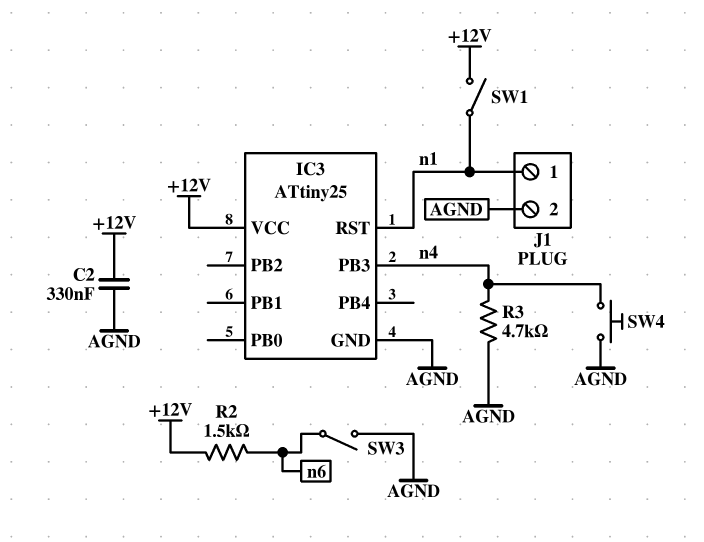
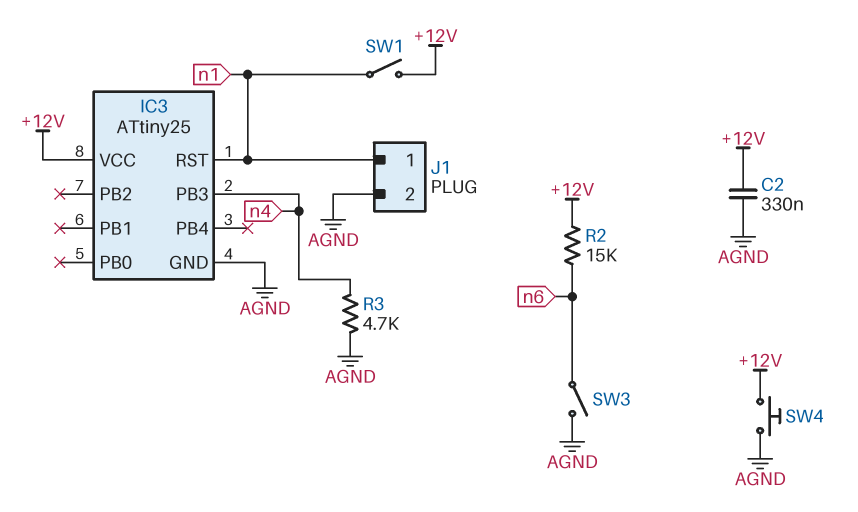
R2: 1.5k (+12V, n6) -> 15k (+12V, n6)
SW4: button (AGND, n4) -> button (+12V, AGND)

